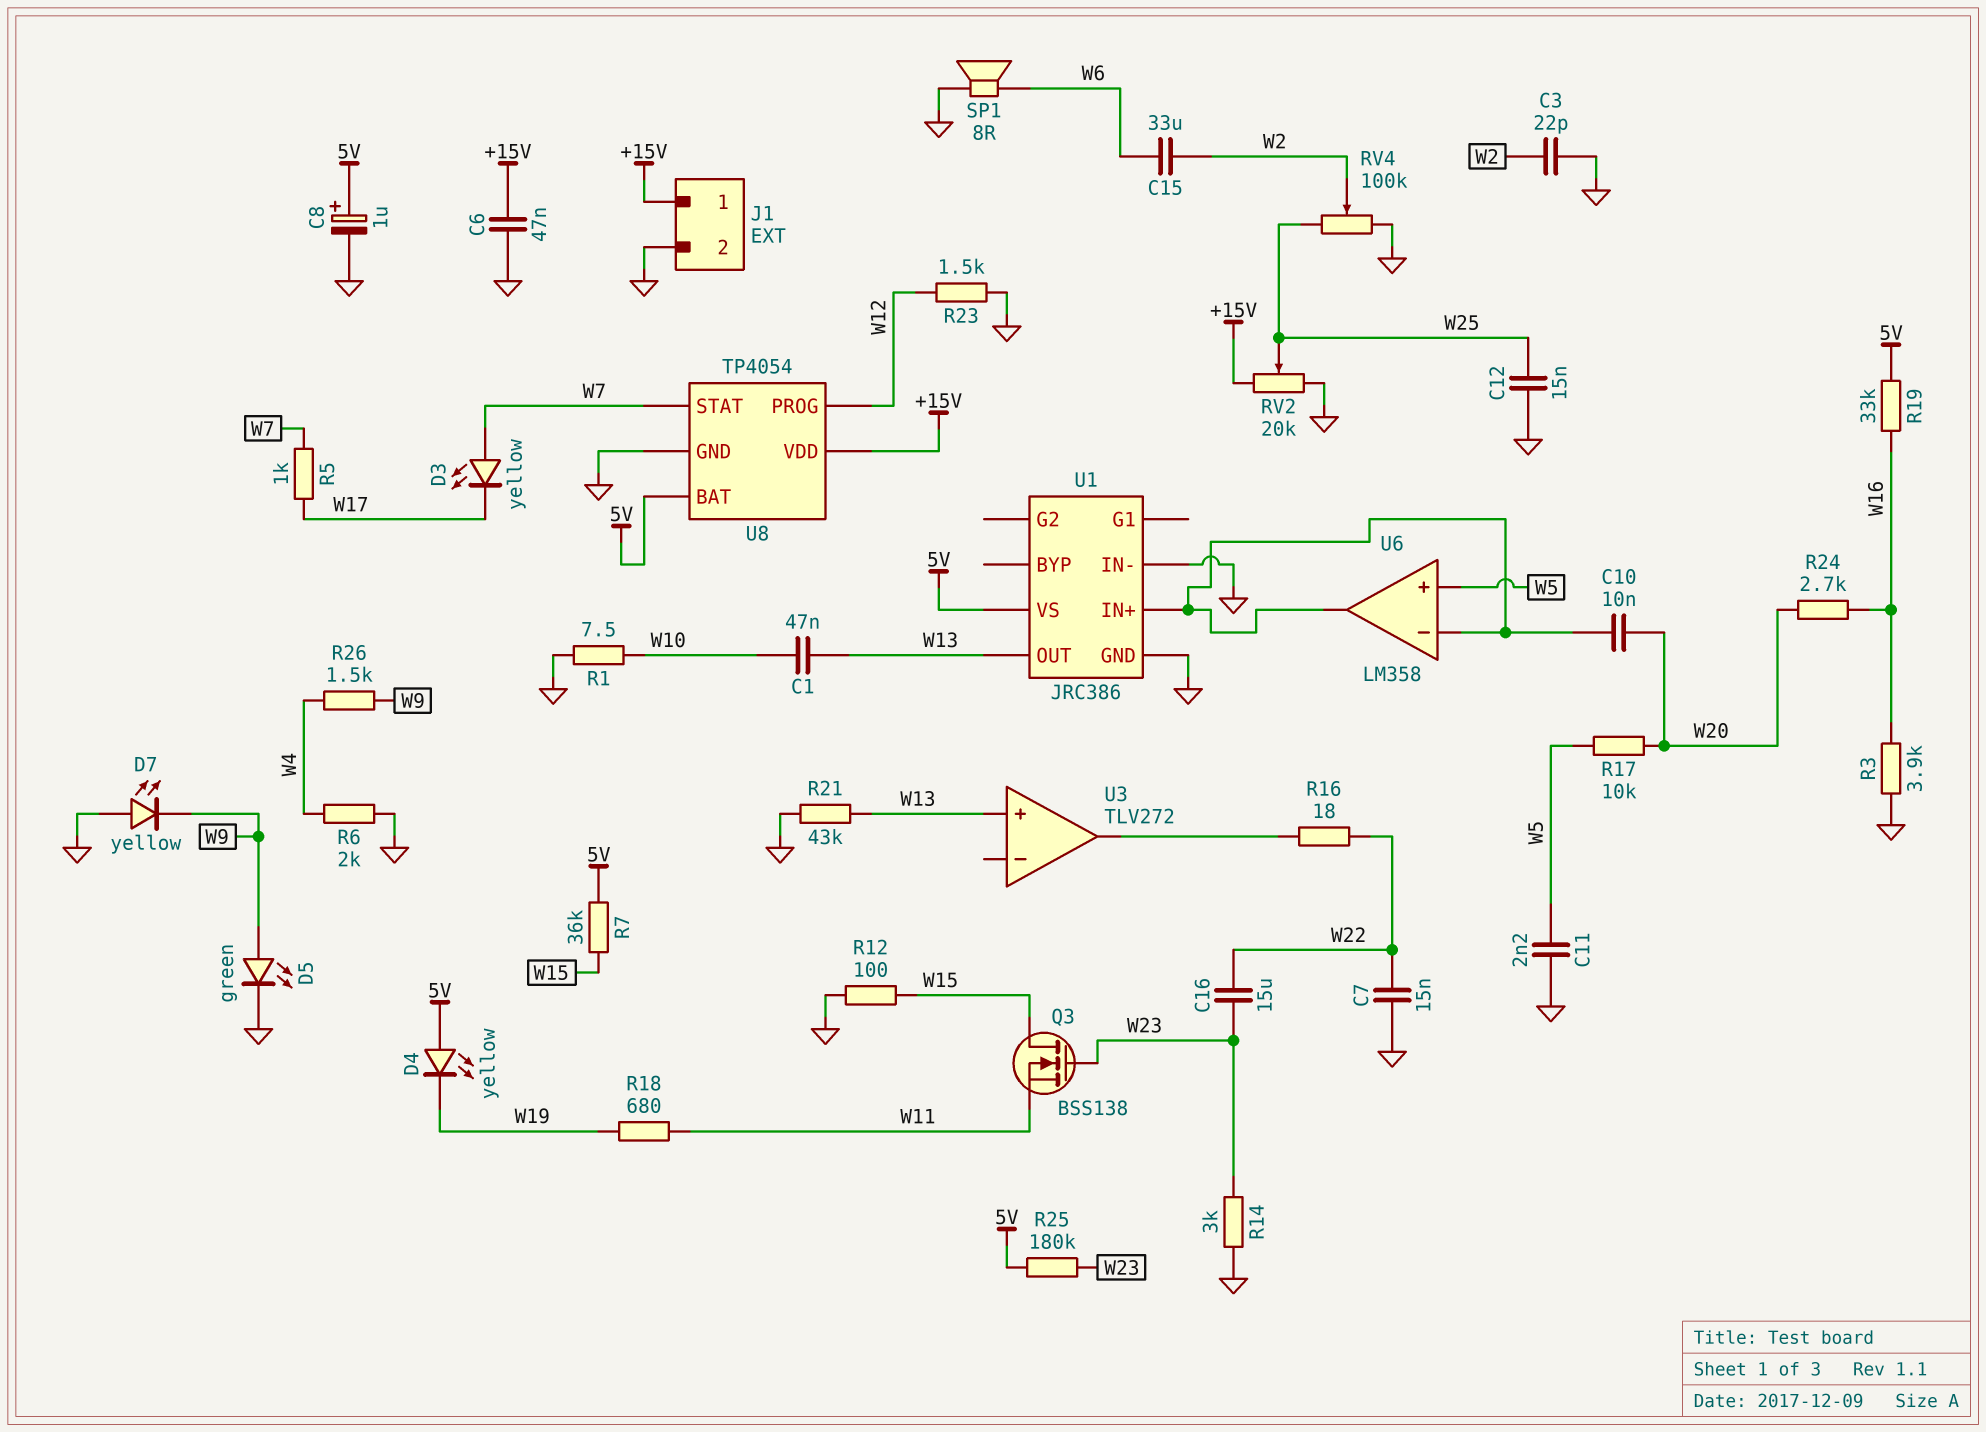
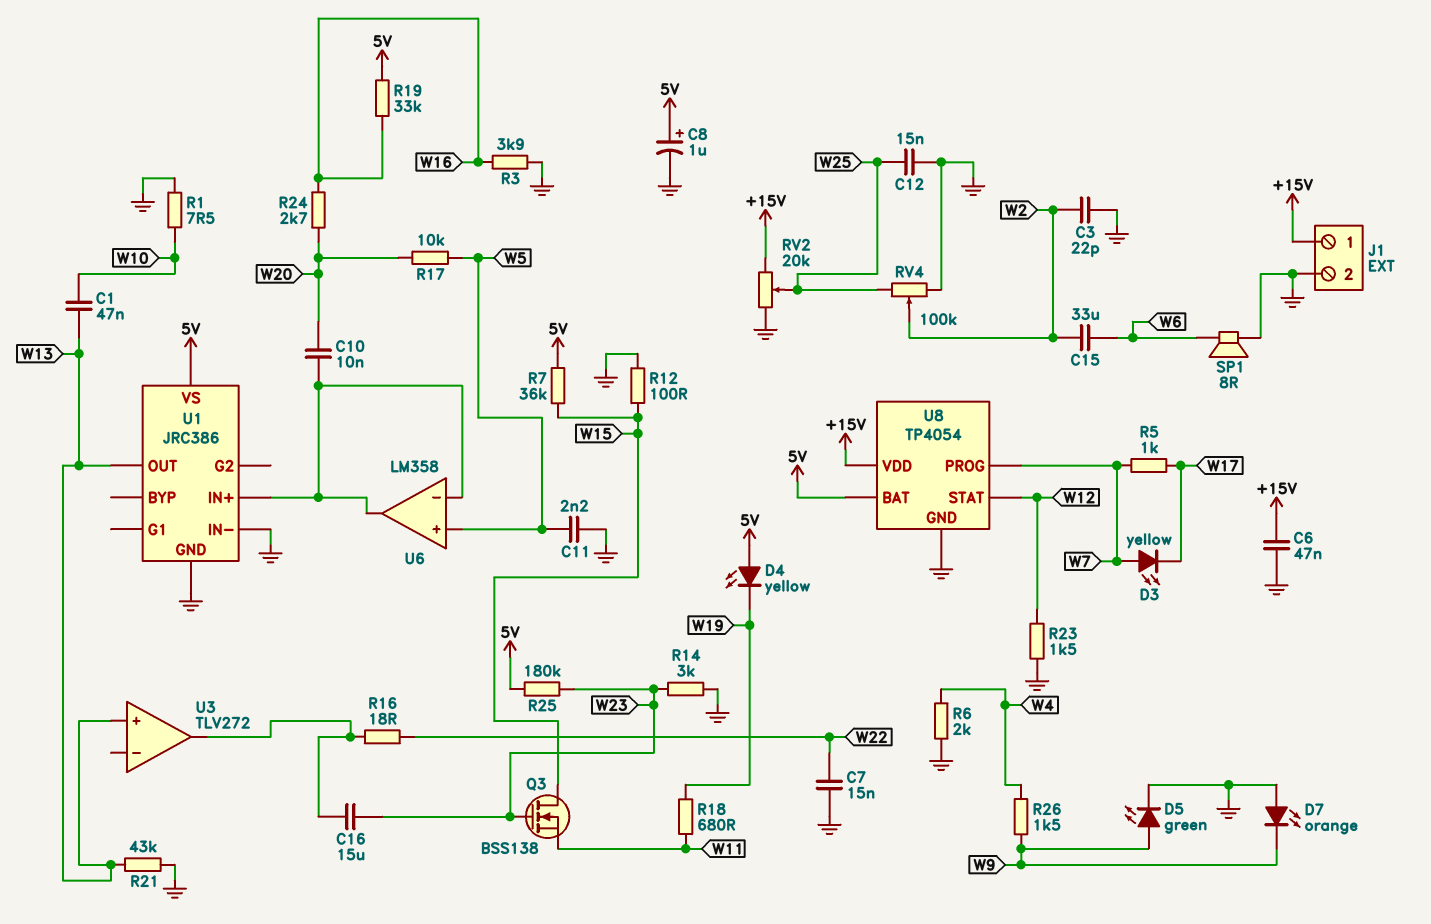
C16: 15uF (W22, W23) -> 15uF (U3/out, W23)
D7: LED yellow (A GND, K W9) -> LED orange (A GND, K W9)
U8 pin PROG: W12 -> W7
U8 pin STAT: W7 -> W12

